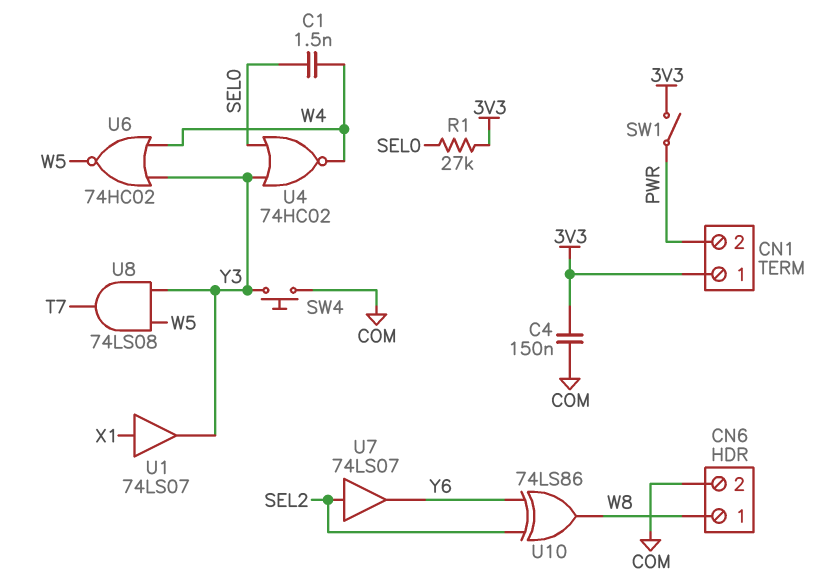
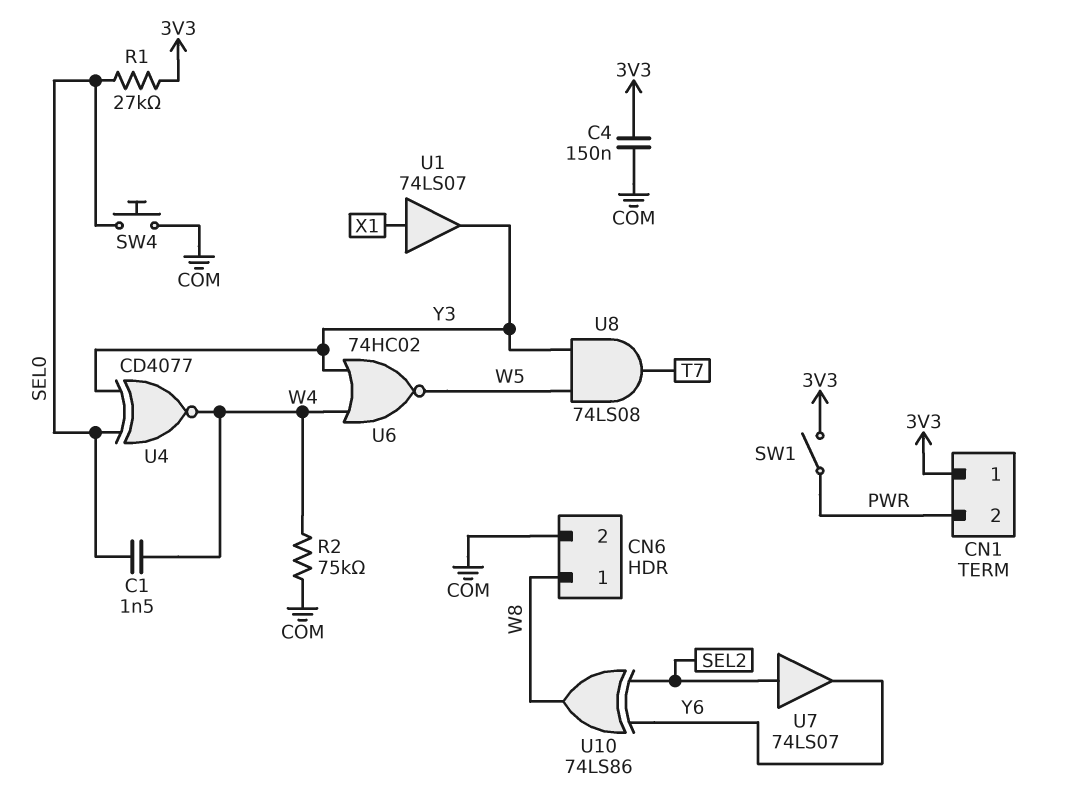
R2: none -> 75k (COM, W4)
SW4: button (COM, Y3) -> button (COM, SEL0)
U4: NOR 74HC02 (in SEL0, in Y3, out W4) -> XNOR CD4077 (in SEL0, in Y3, out W4)

